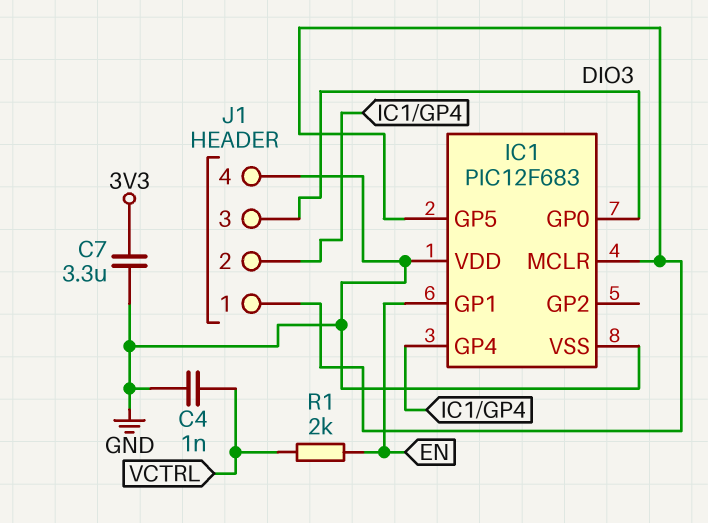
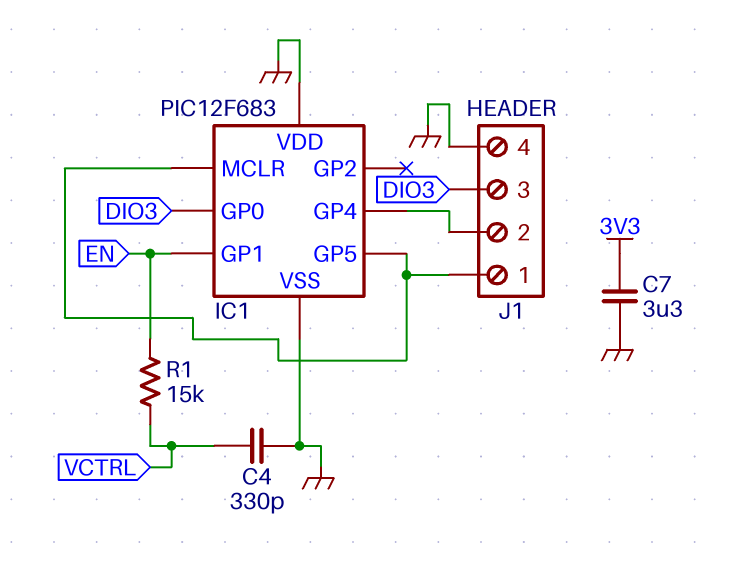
C4: 1nF (GND, VCTRL) -> 330pF (GND, VCTRL)
R1: 2k (EN, VCTRL) -> 15k (EN, VCTRL)

